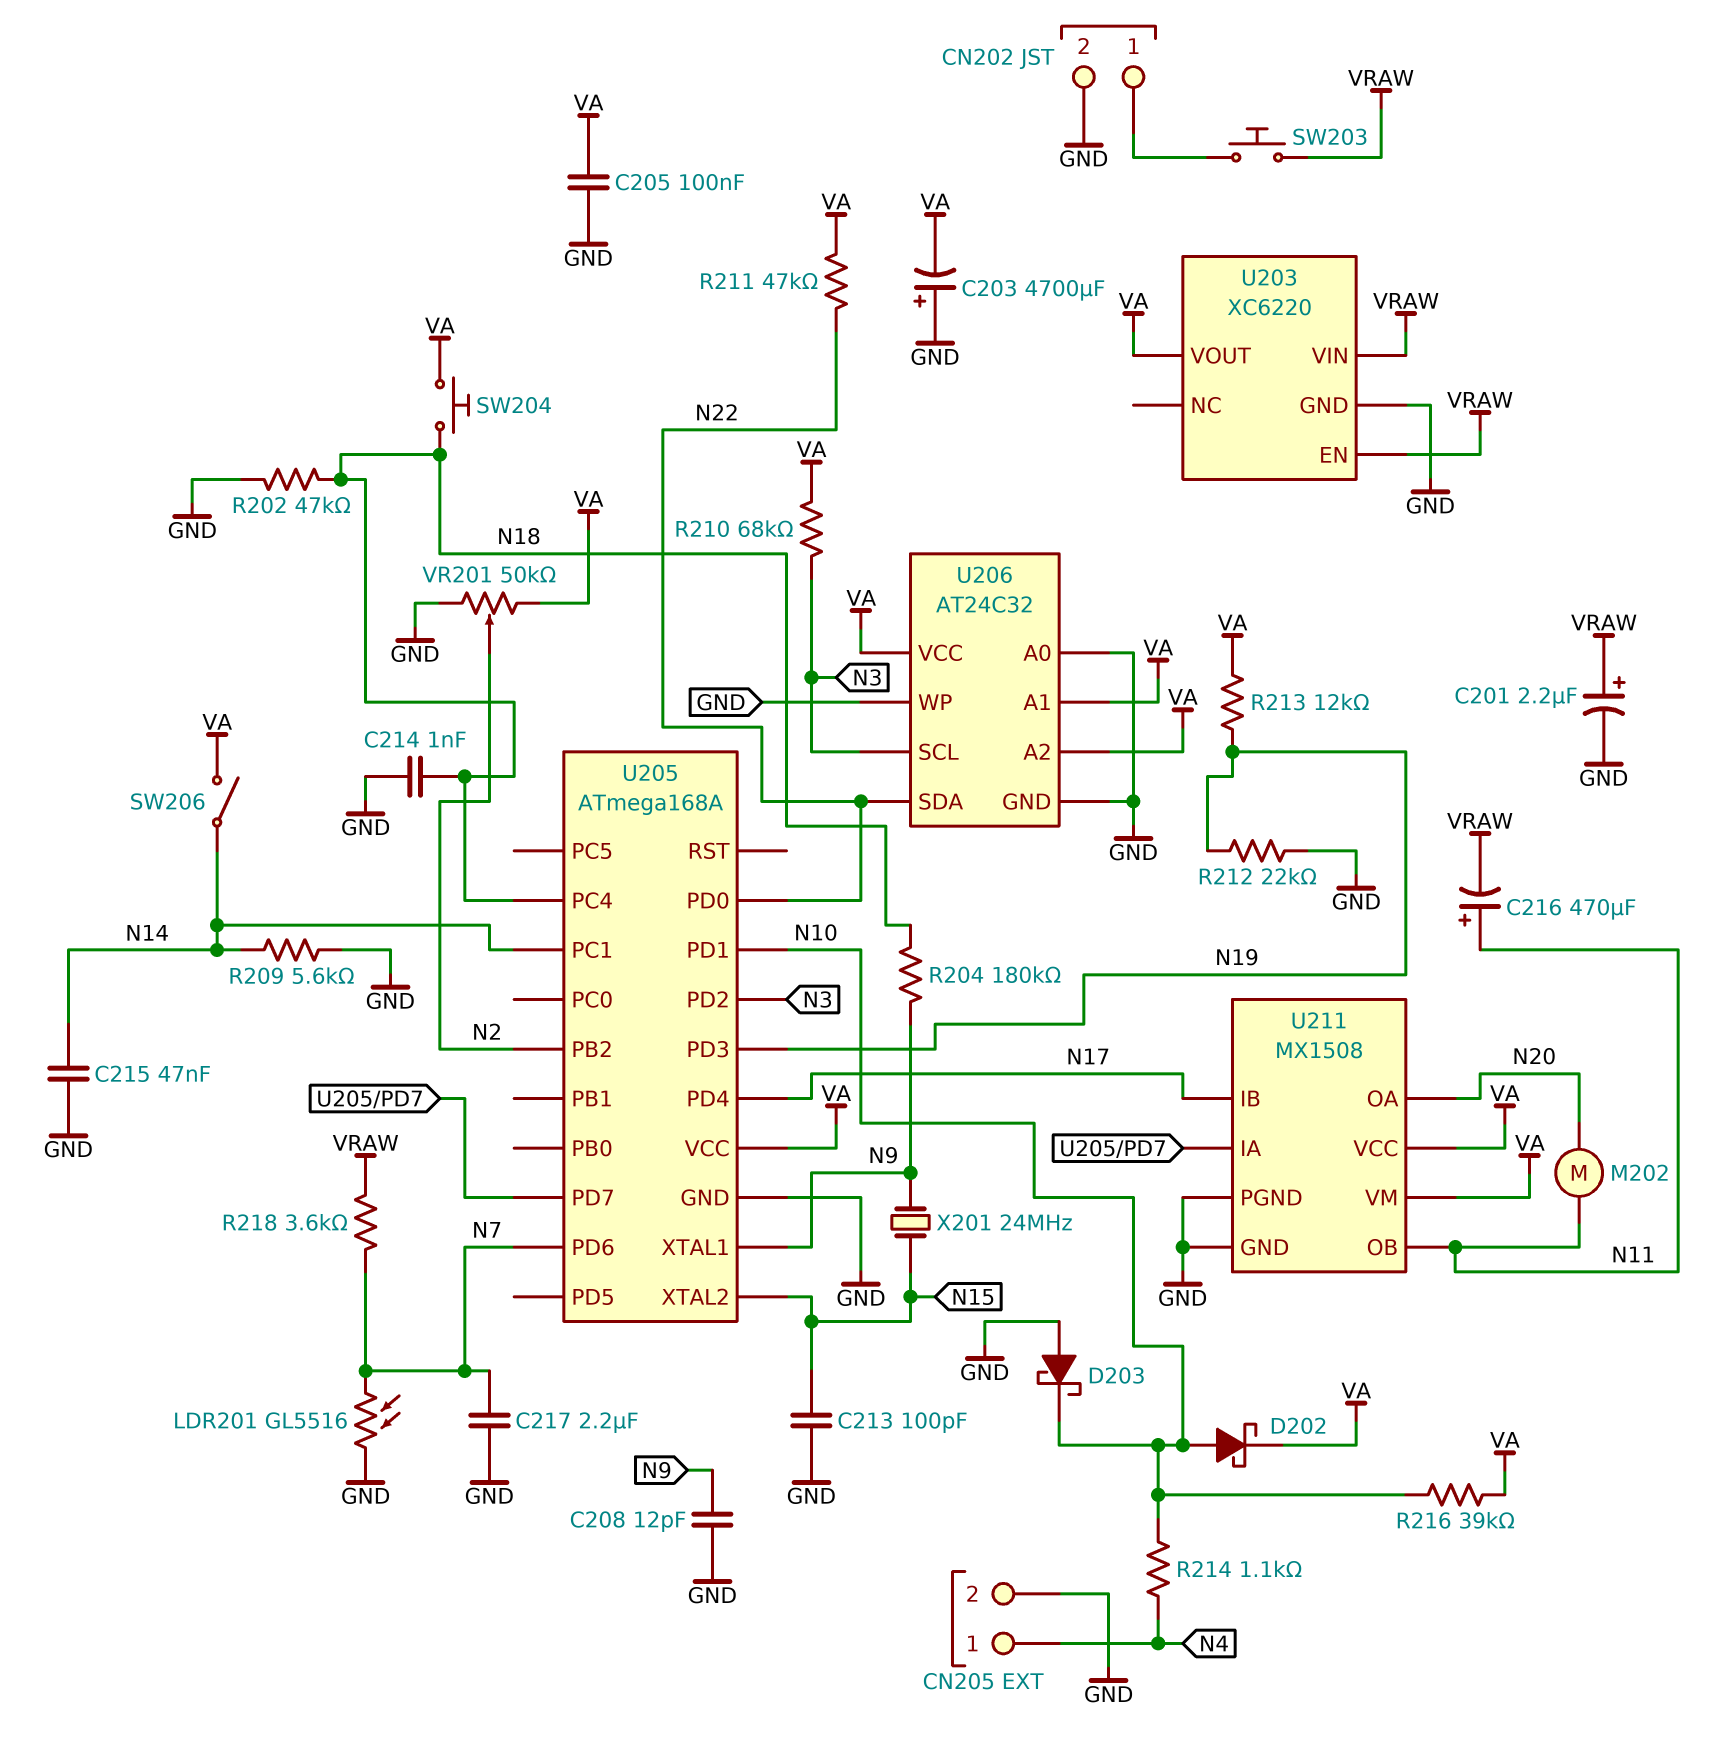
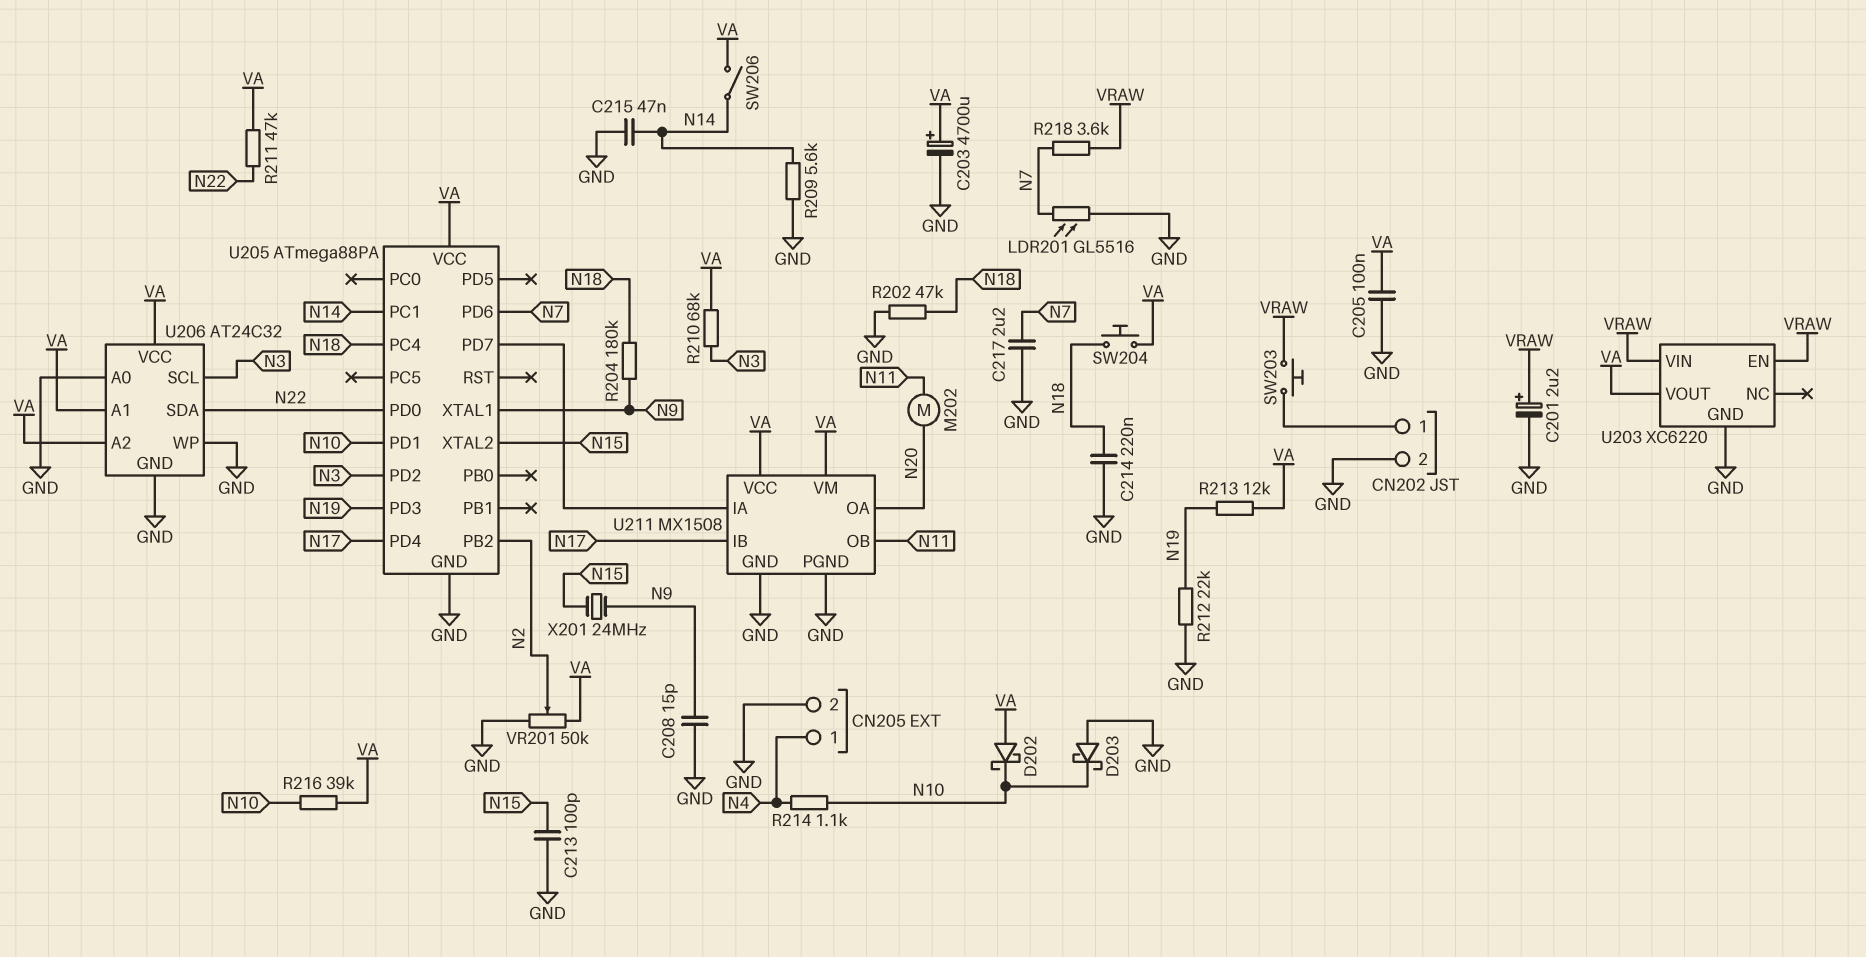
C203: 4700uF (plus GND, minus VA) -> 4700uF (plus VA, minus GND)
C208: 12pF (GND, N9) -> 15pF (GND, N9)
C214: 1nF (GND, N18) -> 220nF (GND, N18)
C216: 470uF (plus N11, minus VRAW) -> none
D202: schottky (A N10, K VA) -> schottky (A VA, K N10)
U205: ATmega168A -> ATmega88PA

